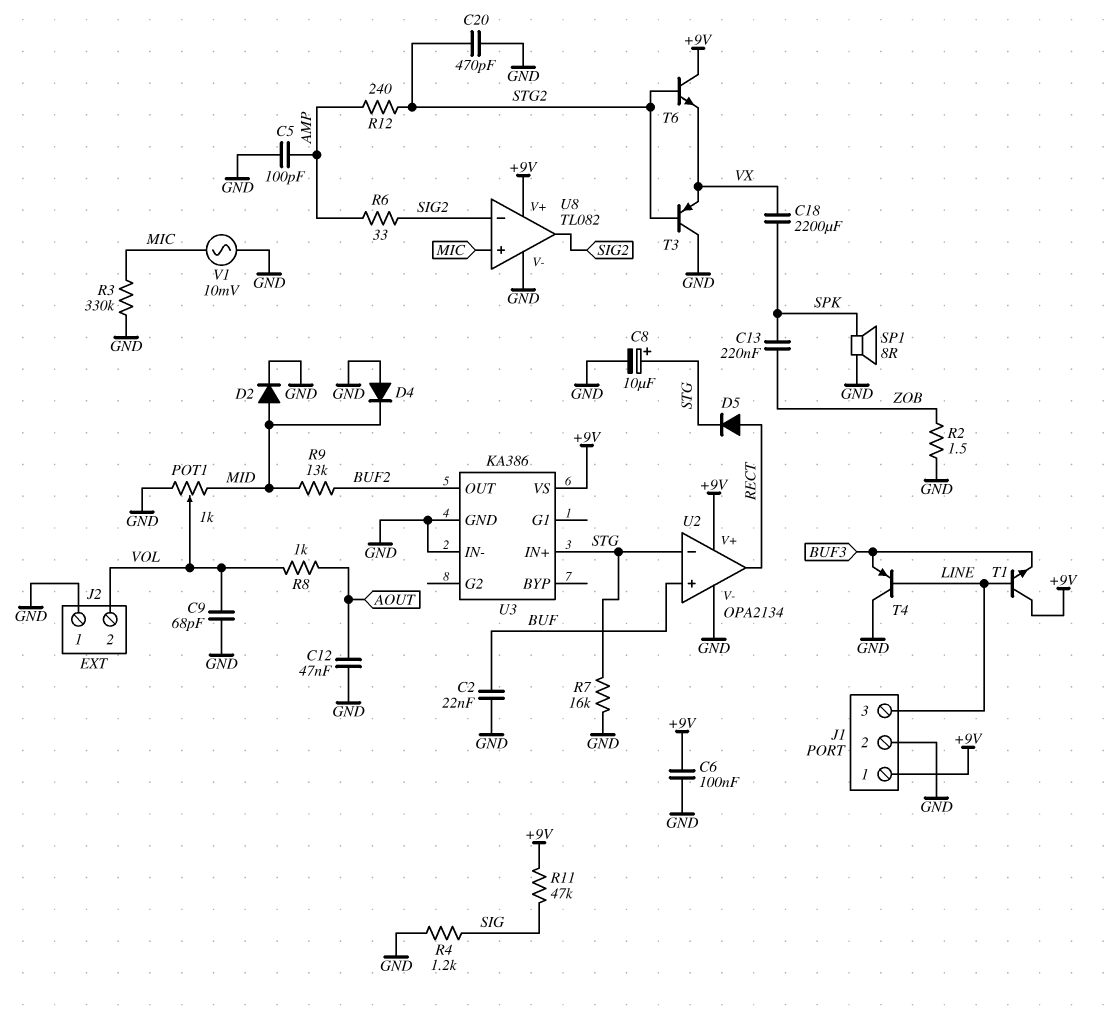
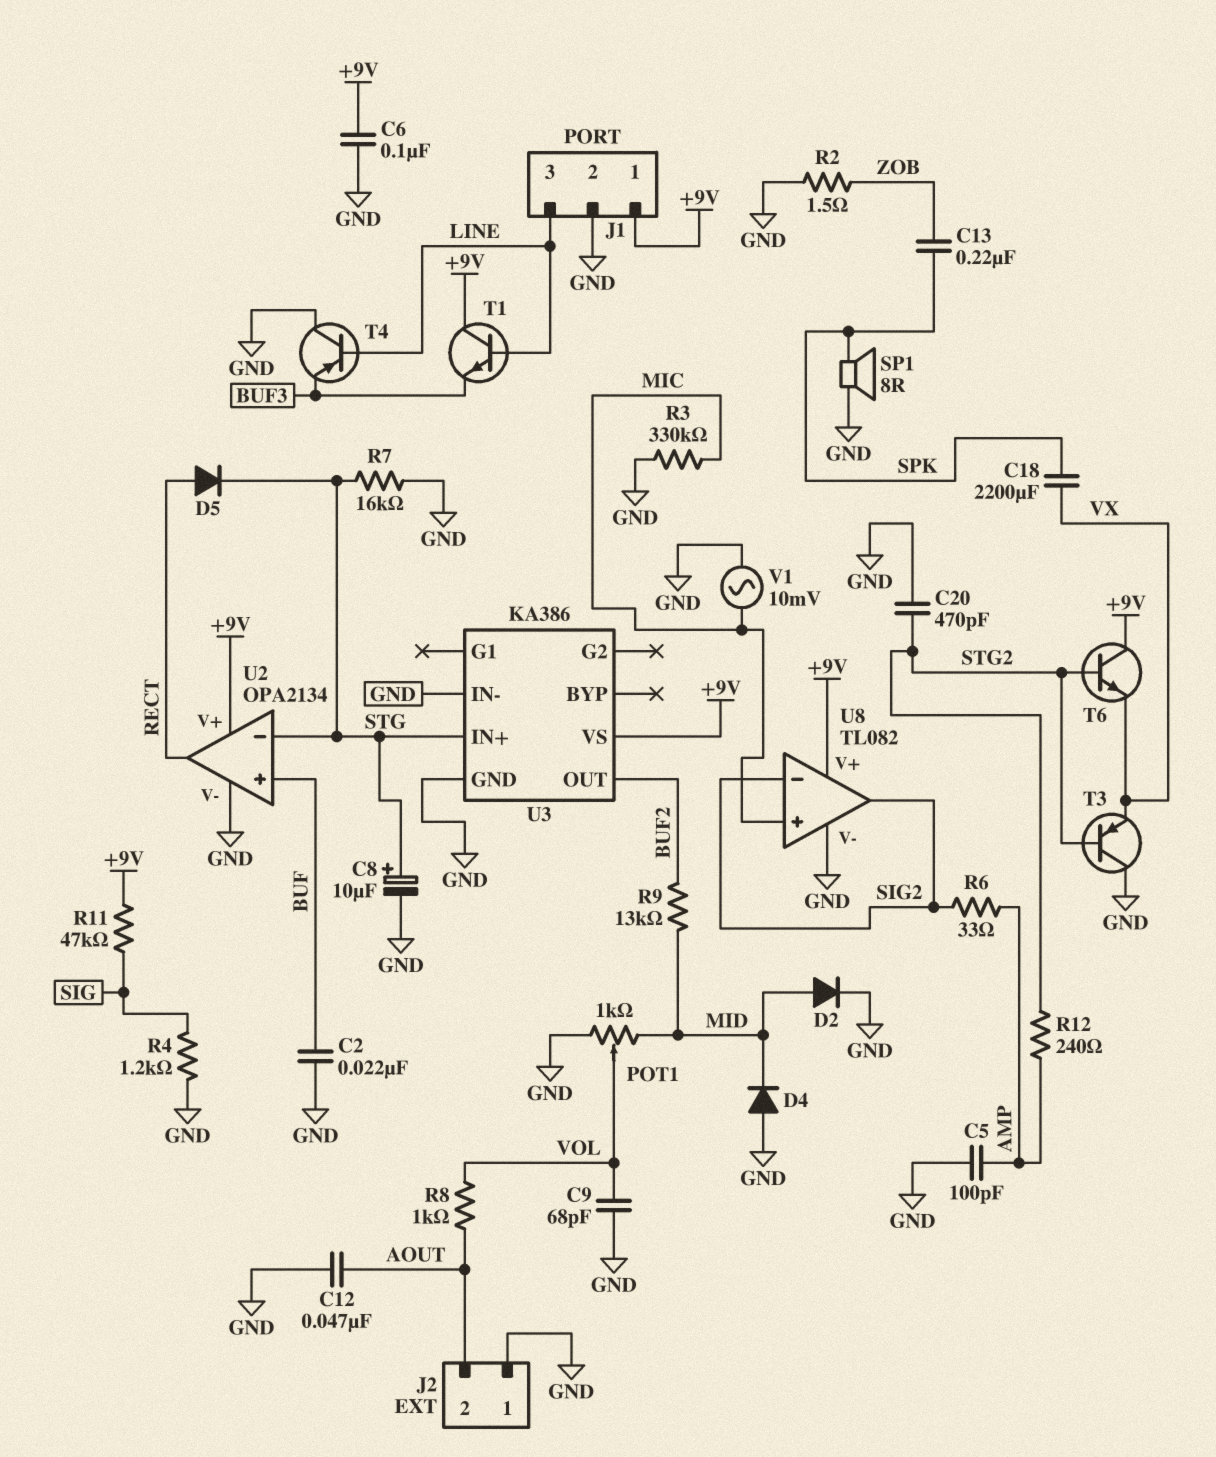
J2 pin 2: VOL -> AOUT

